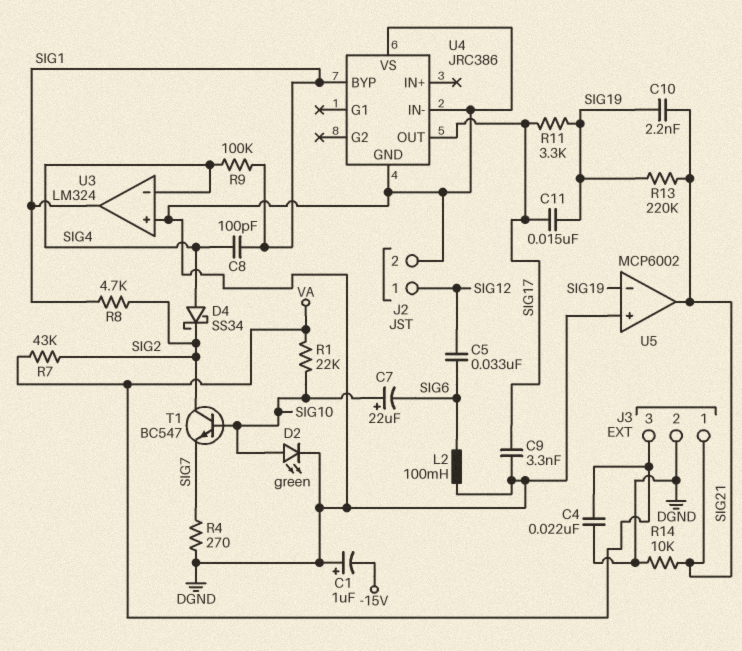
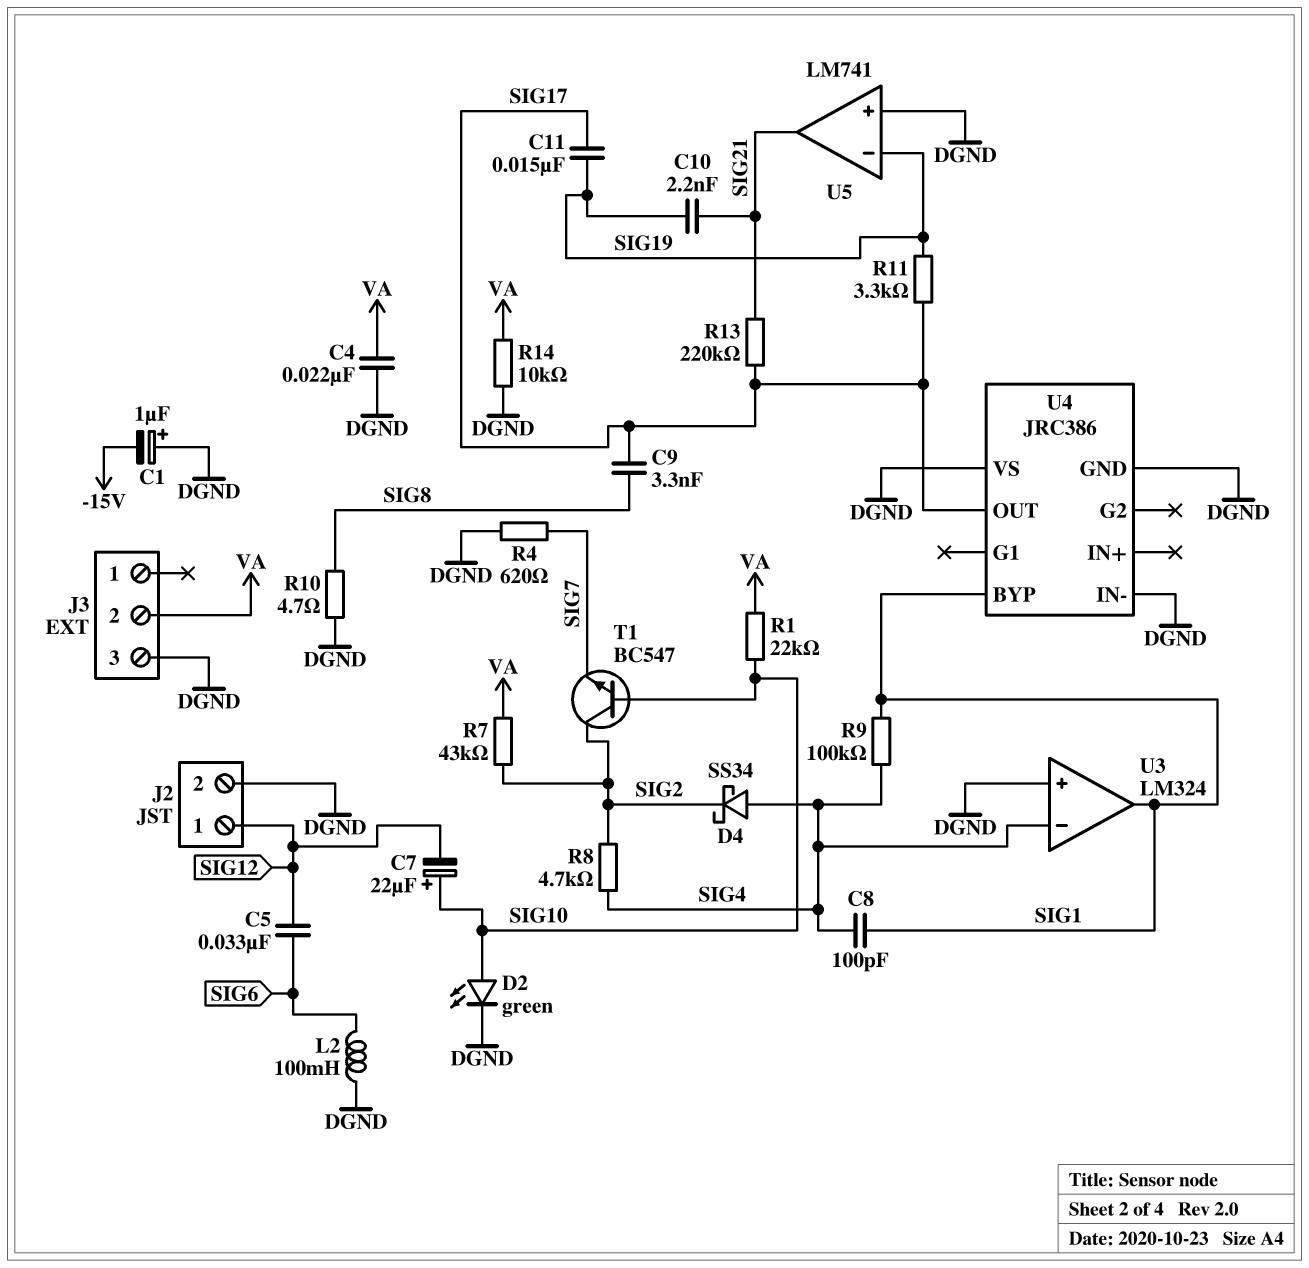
C7: 22uF (plus SIG10, minus SIG6) -> 22uF (plus SIG10, minus SIG12)
C9: 3.3nF (DGND, SIG17) -> 3.3nF (SIG8, SIG17)
J3 pin 1: SIG21 -> none
J3 pin 2: DGND -> VA
J3 pin 3: VA -> DGND
R4: 270 (DGND, SIG7) -> 620 (DGND, SIG7)
R8: 4.7k (SIG1, SIG2) -> 4.7k (SIG2, SIG4)
R10: none -> 4.7 (DGND, SIG8)
R13: 220k (SIG19, SIG21) -> 220k (SIG17, SIG21)
R14: 10k (DGND, SIG21) -> 10k (DGND, VA)
U5: MCP6002 -> LM741

